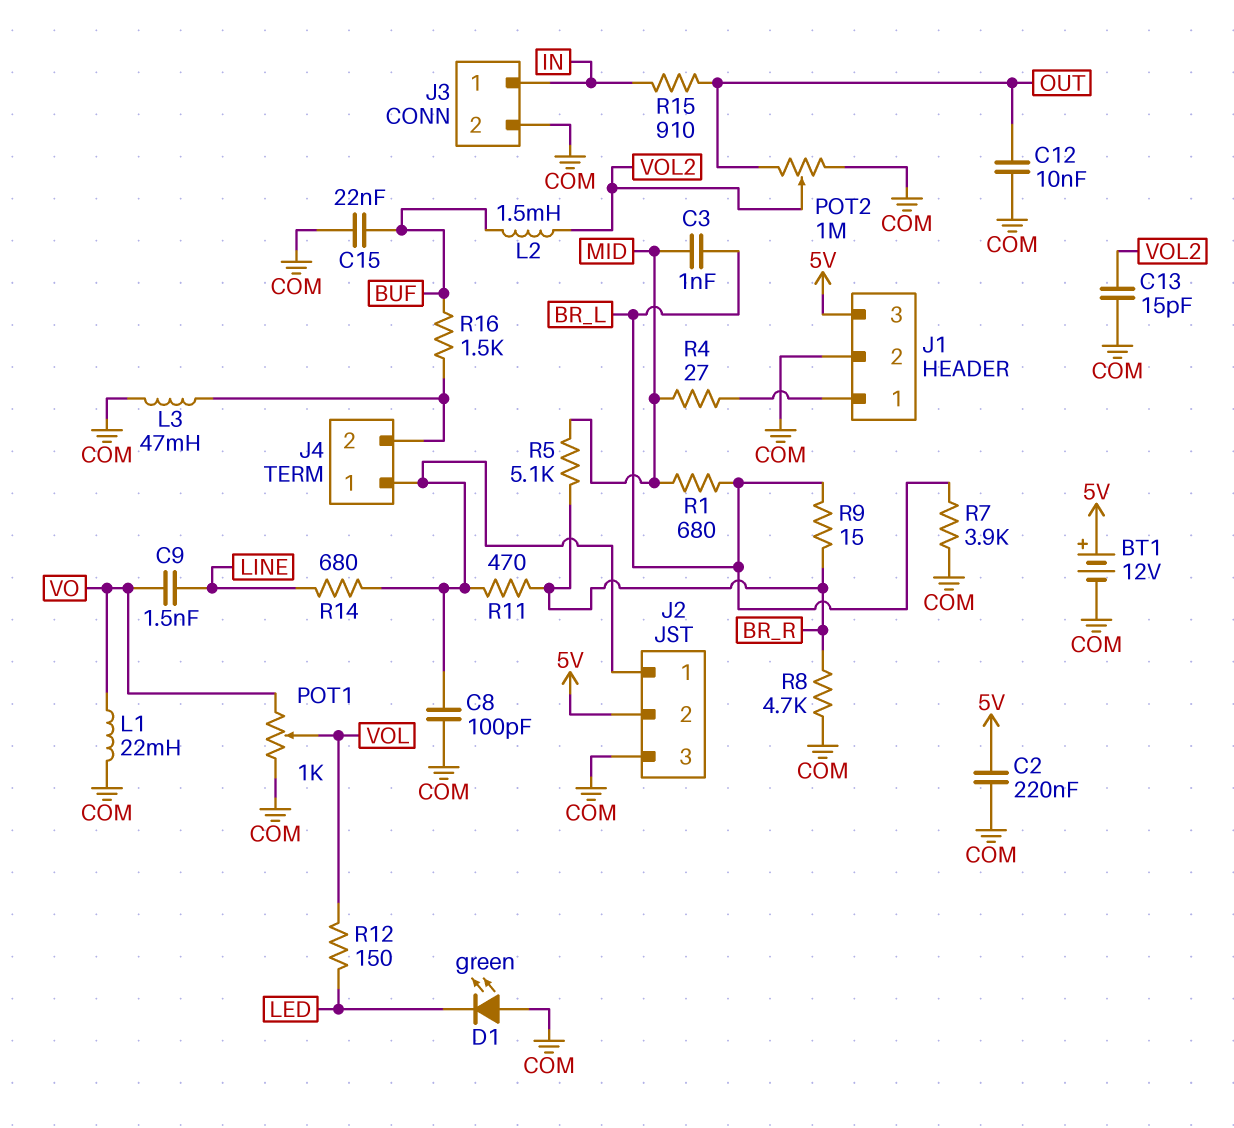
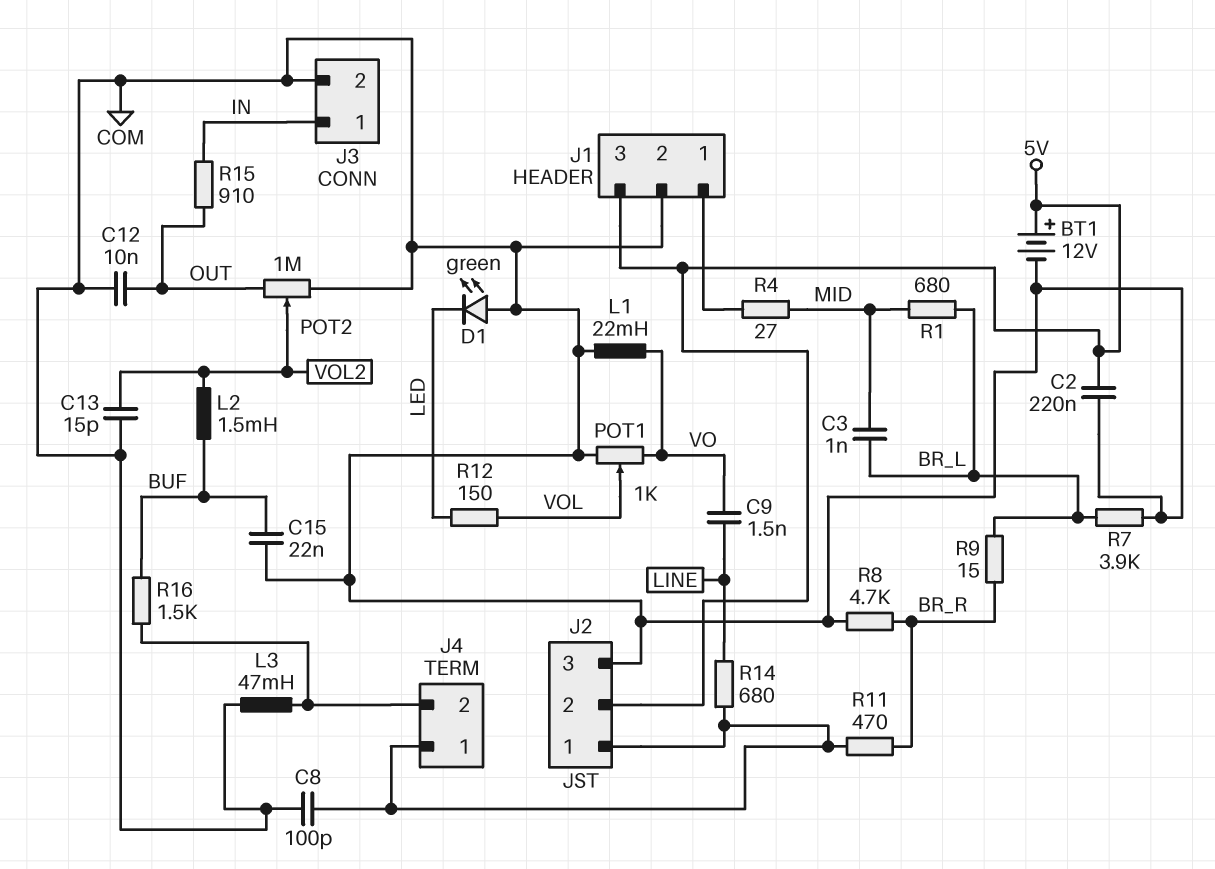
R5: 5.1k (BR_R, MID) -> none

